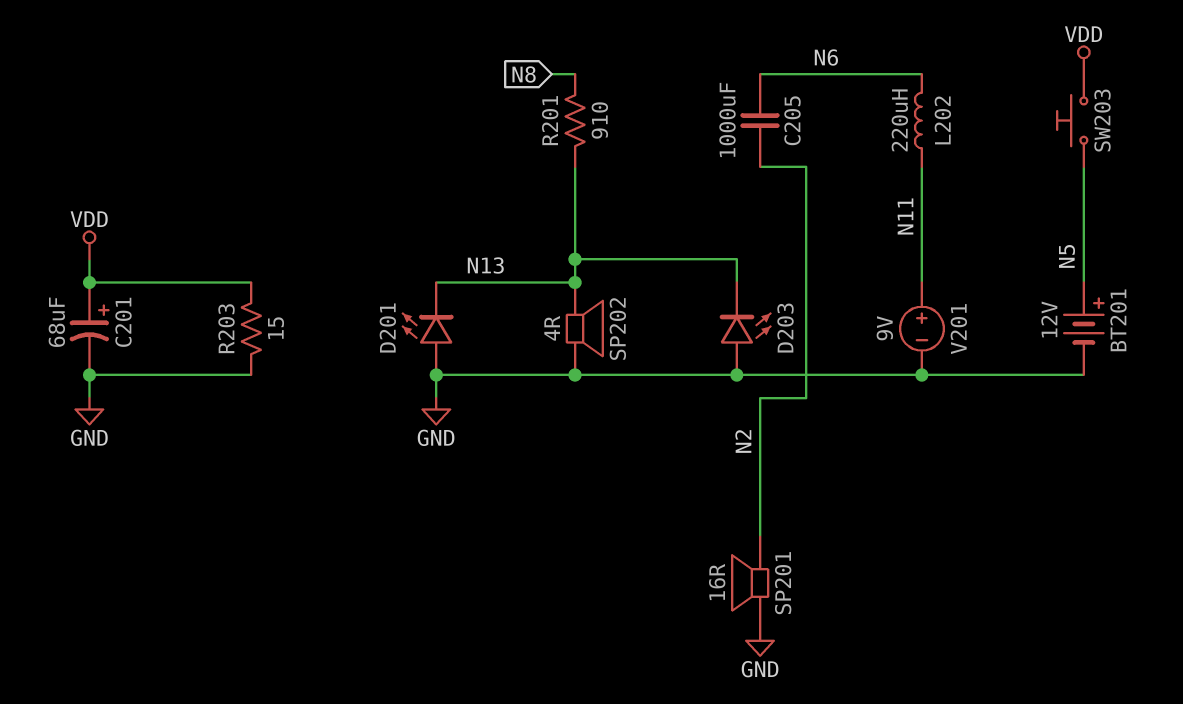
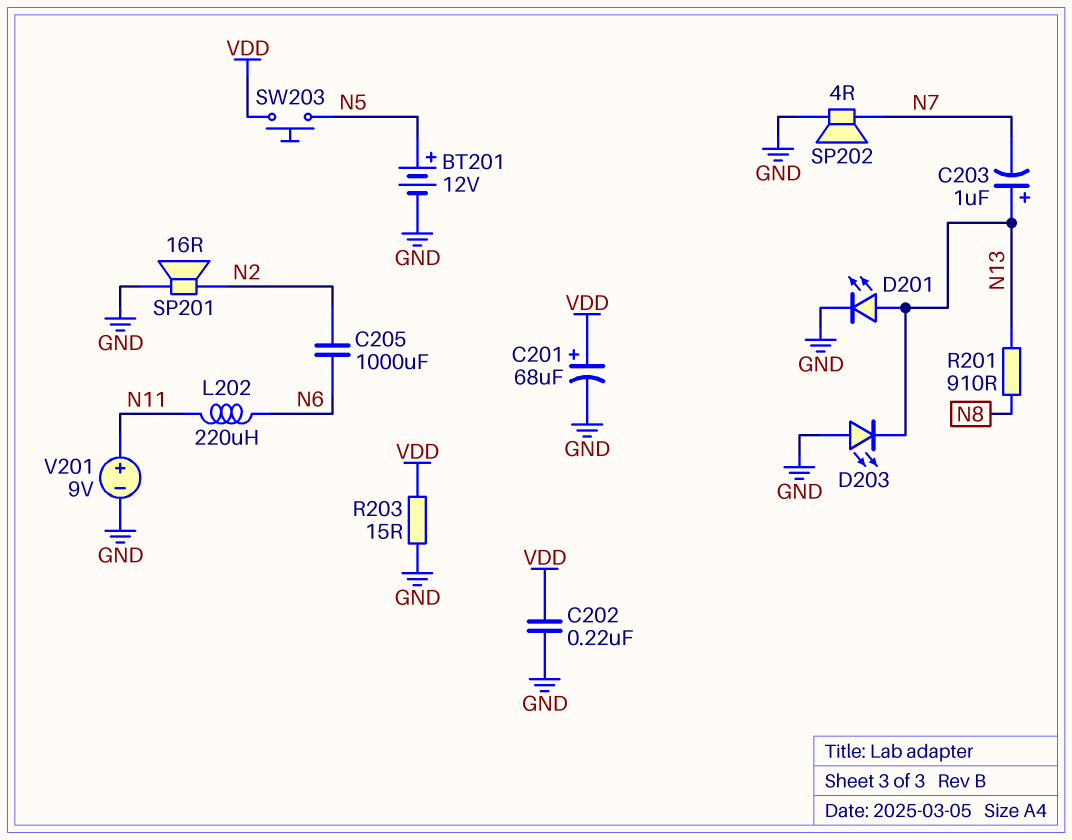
C202: none -> 220nF (GND, VDD)
C203: none -> 1uF (plus N13, minus N7)
D201: LED (A GND, K N13) -> LED (A N13, K GND)
SP202: speaker 4R (GND, N13) -> speaker 4R (GND, N7)

